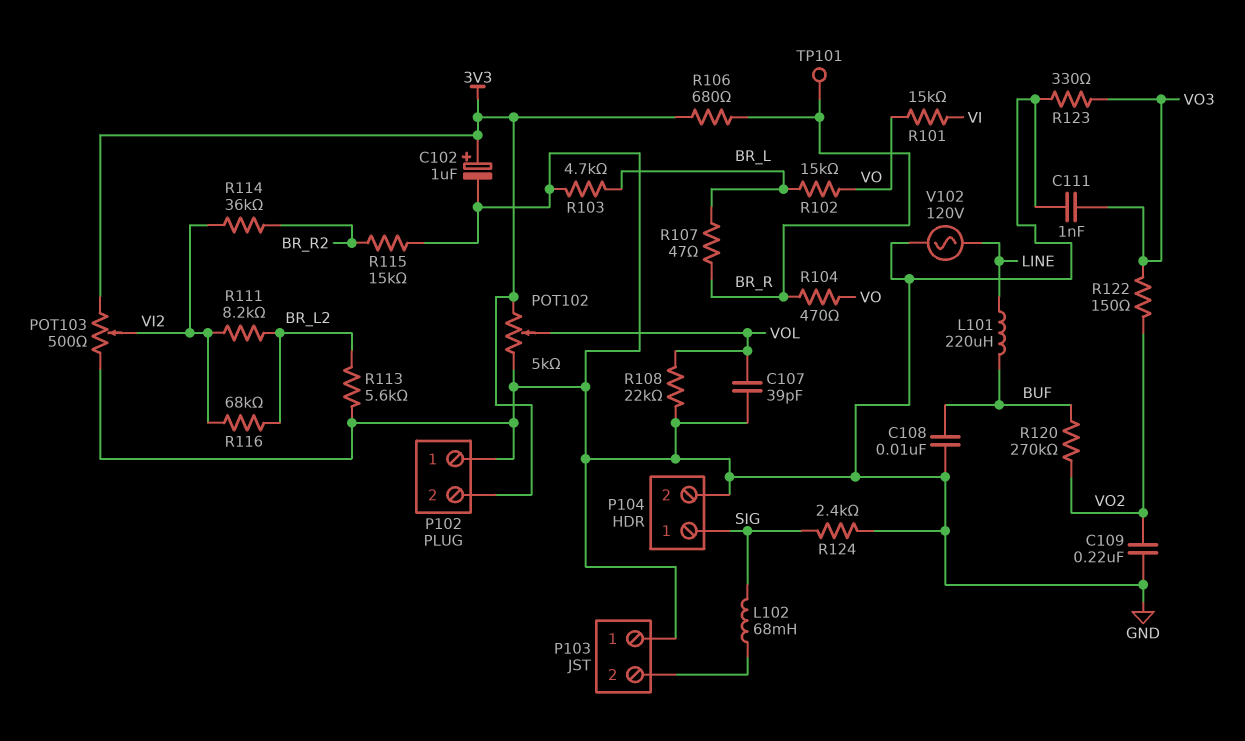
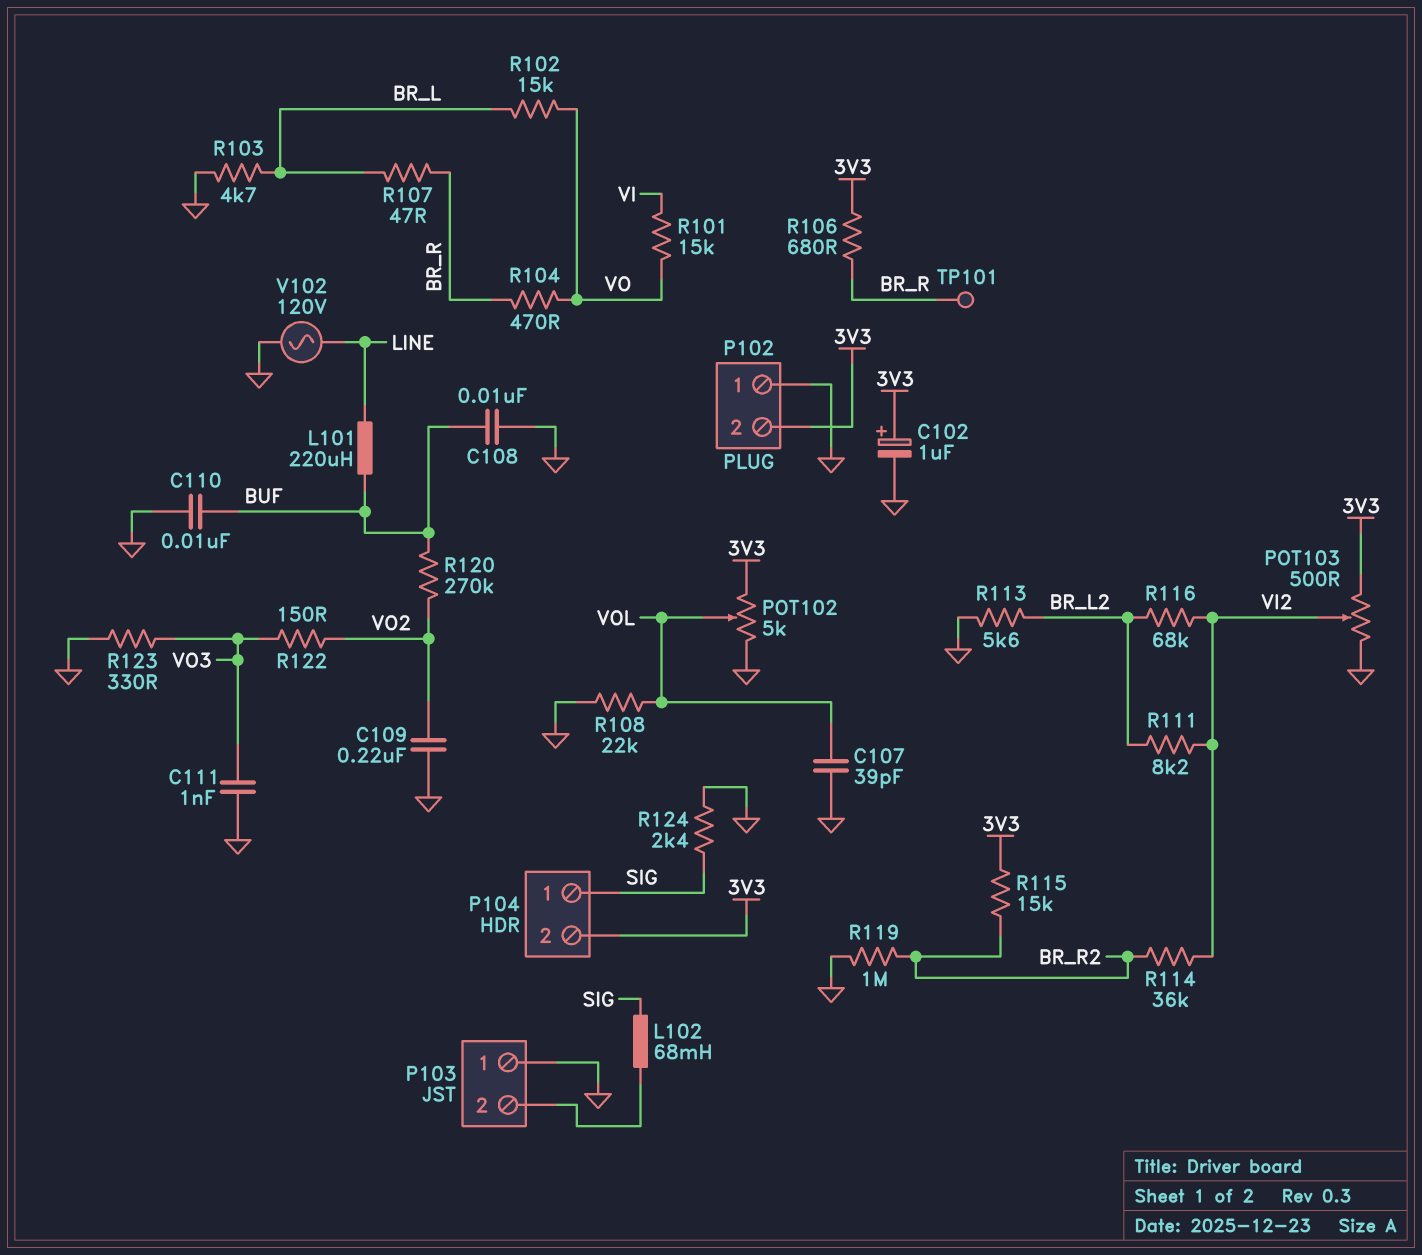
C110: none -> 10nF (BUF, GND)
P104 pin 2: GND -> 3V3
R115: 15k (BR_R2, GND) -> 15k (3V3, BR_R2)
R119: none -> 1M (BR_R2, GND)

